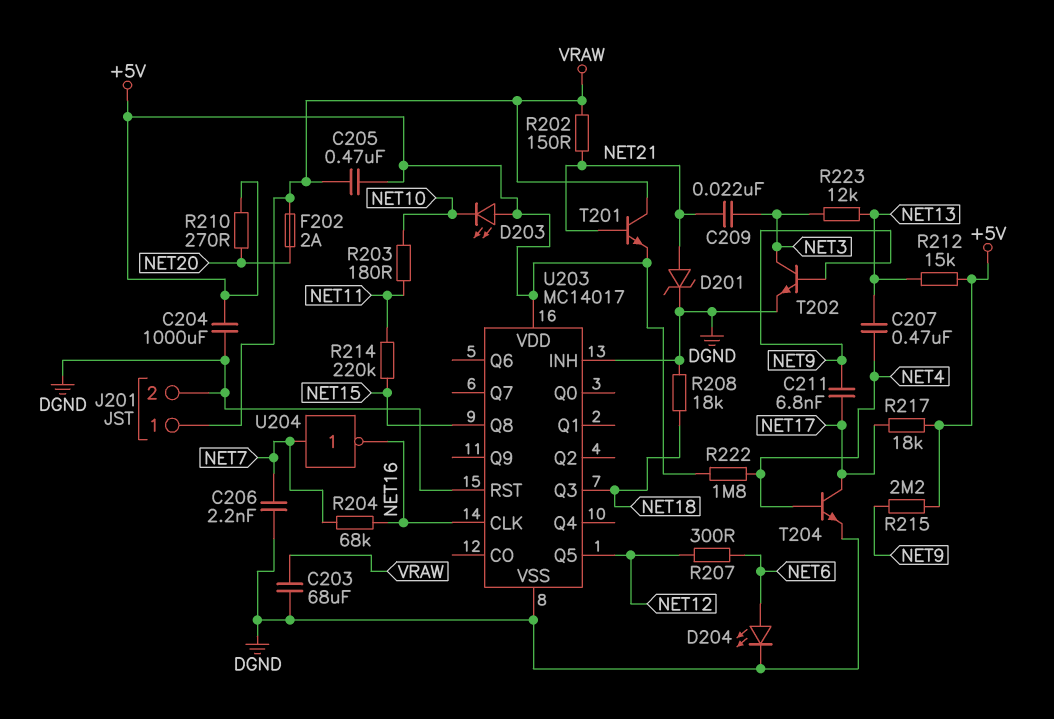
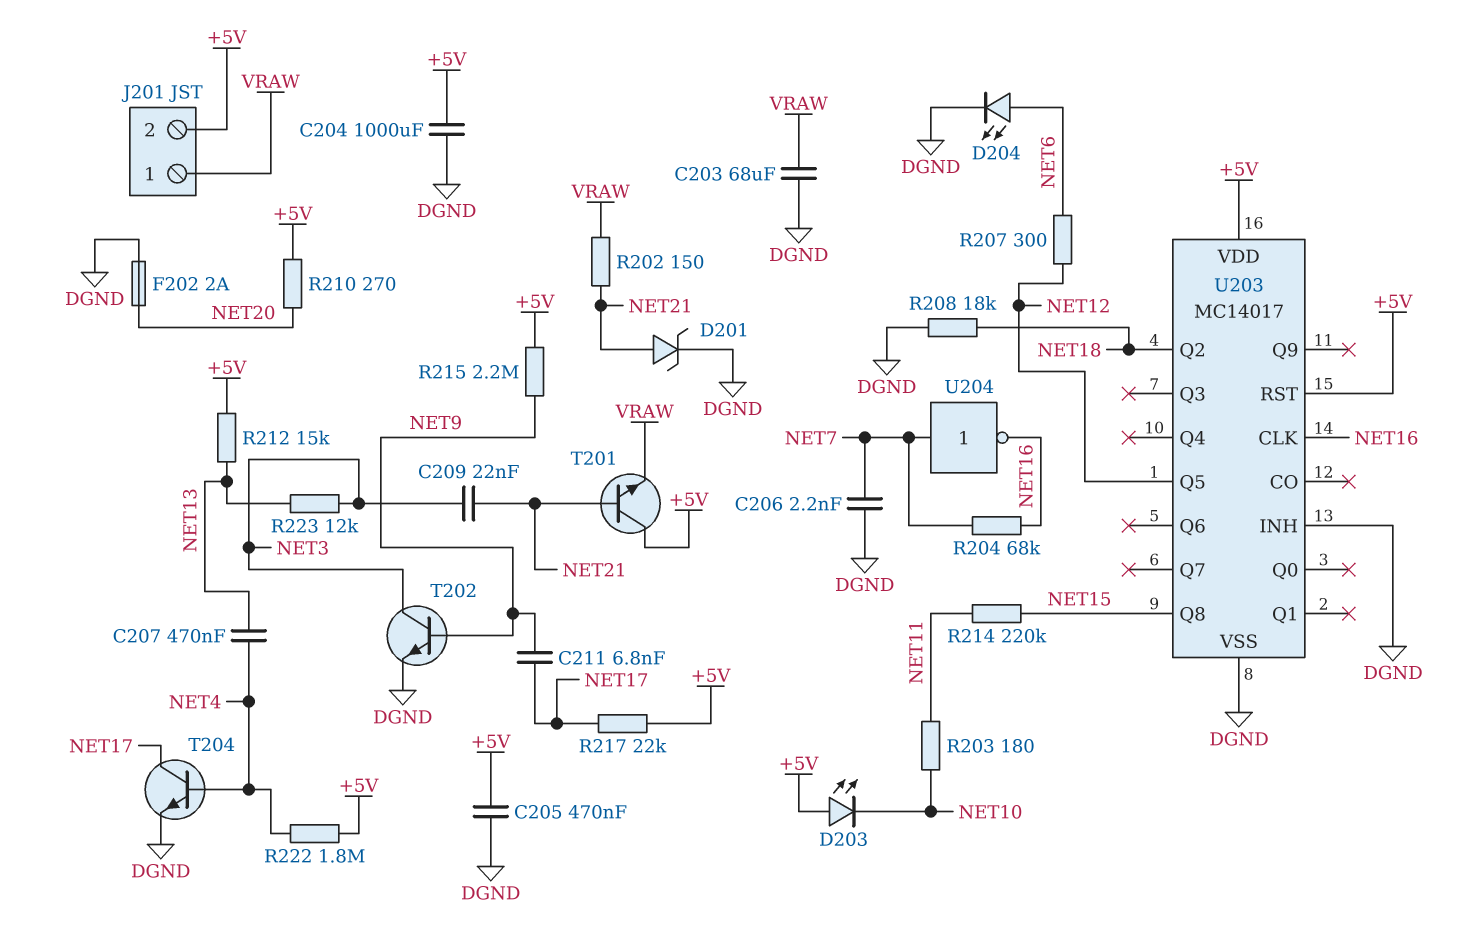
C205: 470nF (+5V, VRAW) -> 470nF (+5V, DGND)
F202: 2A (NET20, VRAW) -> 2A (DGND, NET20)
J201 pin 2: DGND -> +5V
R217: 18k (+5V, NET17) -> 22k (+5V, NET17)
T201: NPN (B NET21, C VRAW, E +5V) -> NPN (B NET21, C +5V, E VRAW)
U203 pin Q2: none -> NET18
U203 pin Q3: NET18 -> none
U203 pin RST: DGND -> +5V

